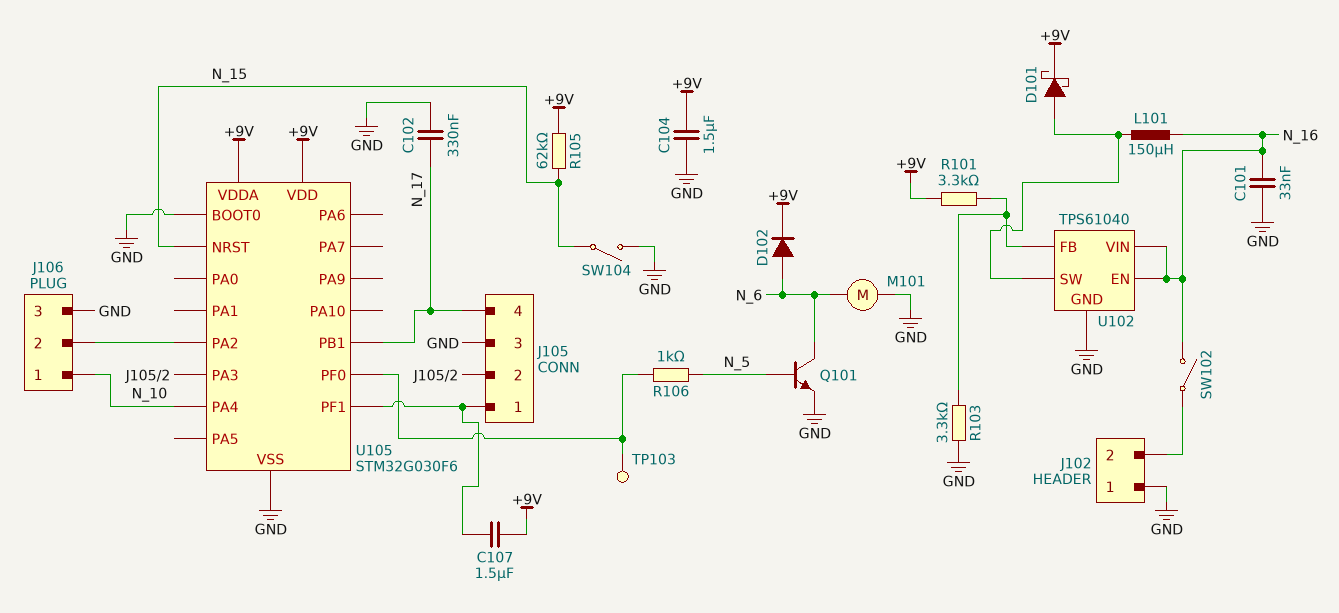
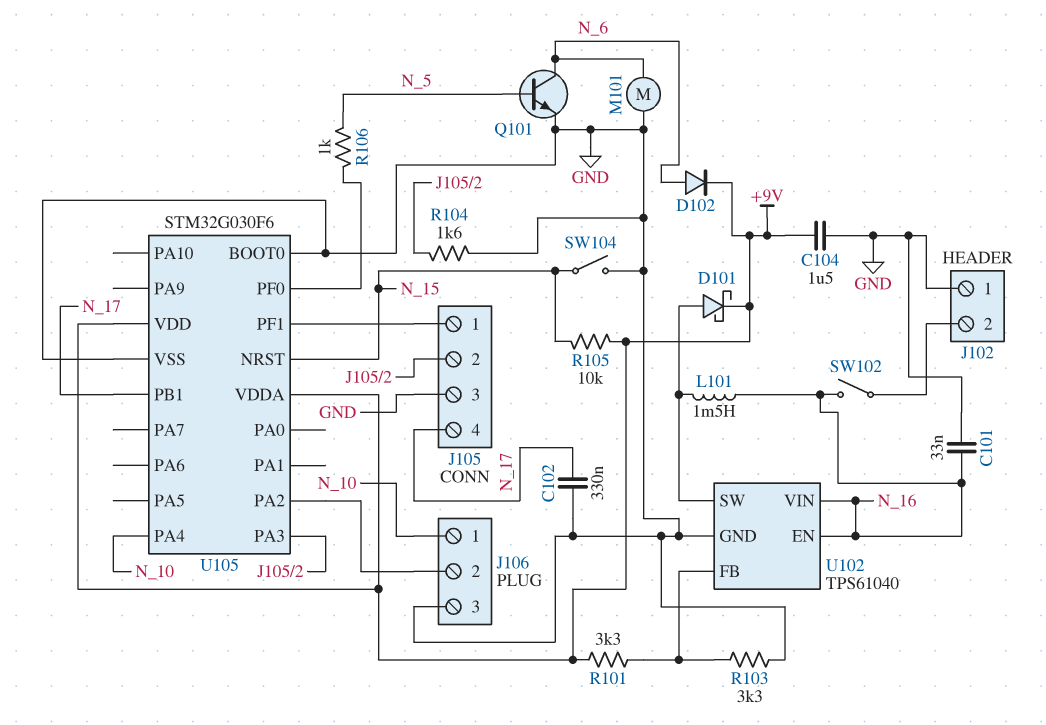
C107: 1.5uF (+9V, J105/1) -> none
L101: 150uH (N_16, U102/SW) -> 1.5mH (N_16, U102/SW)
R104: none -> 1.6k (GND, J105/2)
R105: 62k (+9V, N_15) -> 10k (+9V, N_15)
TP103: test point (U105/PF0) -> none

